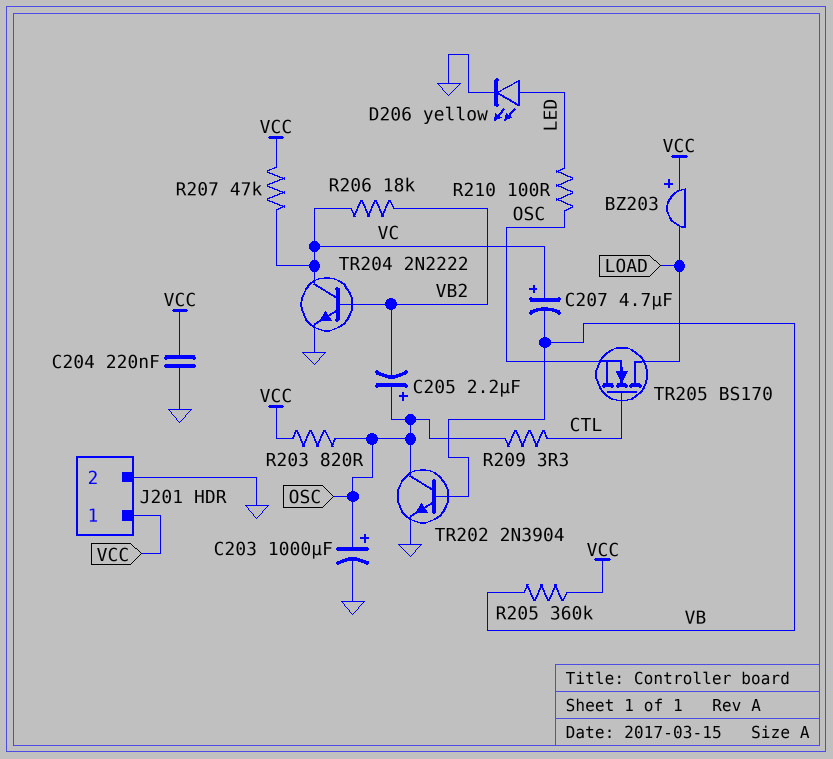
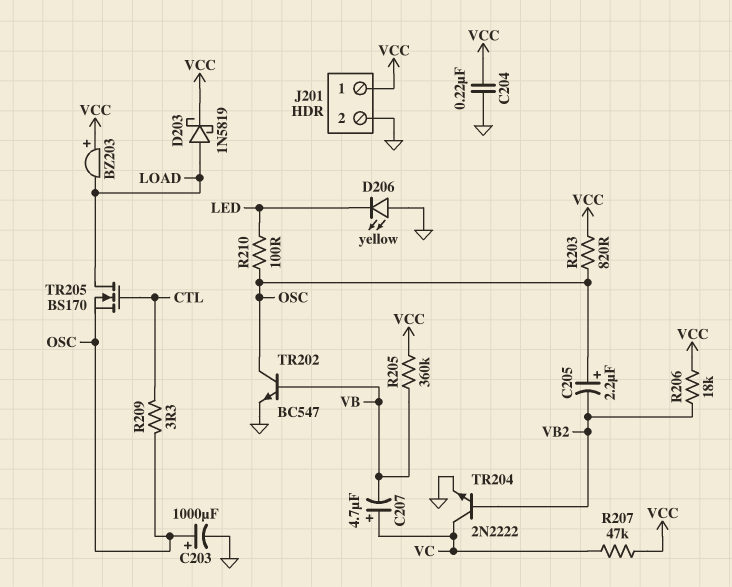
D203: none -> schottky 1N5819 (A LOAD, K VCC)
D206: LED yellow (A LED, K GND) -> LED yellow (A GND, K LED)
R206: 18k (VB2, VC) -> 18k (VB2, VCC)
TR202: NPN 2N3904 (B VB, C OSC, E GND) -> NPN BC547 (B VB, C OSC, E GND)

